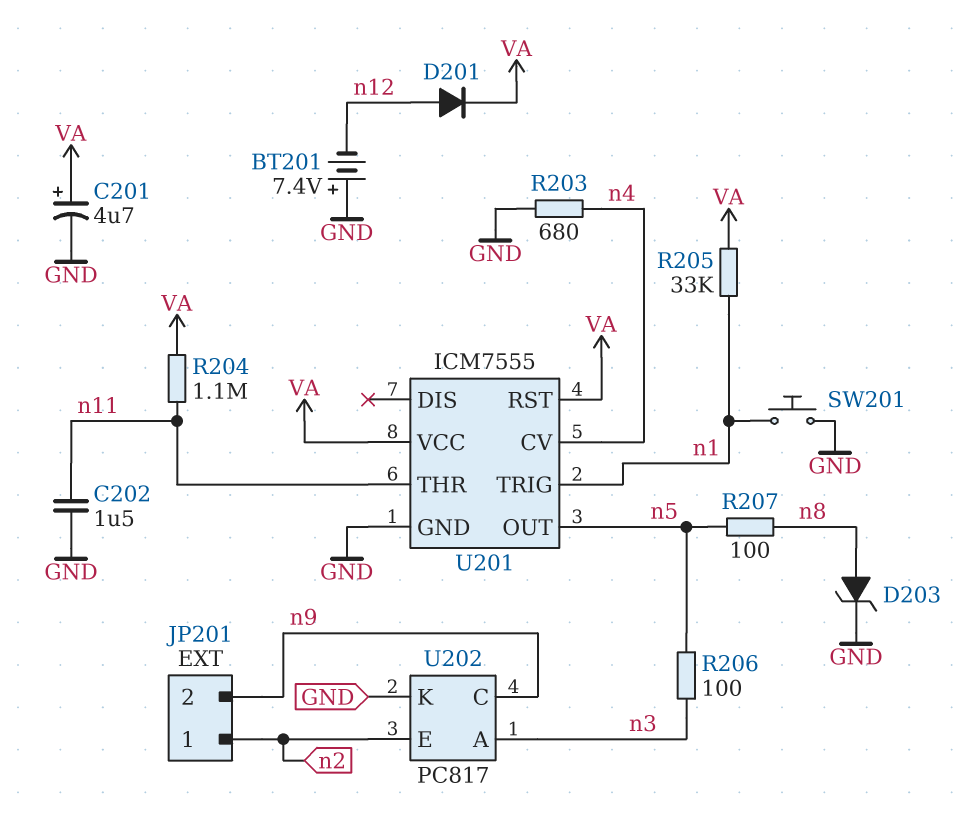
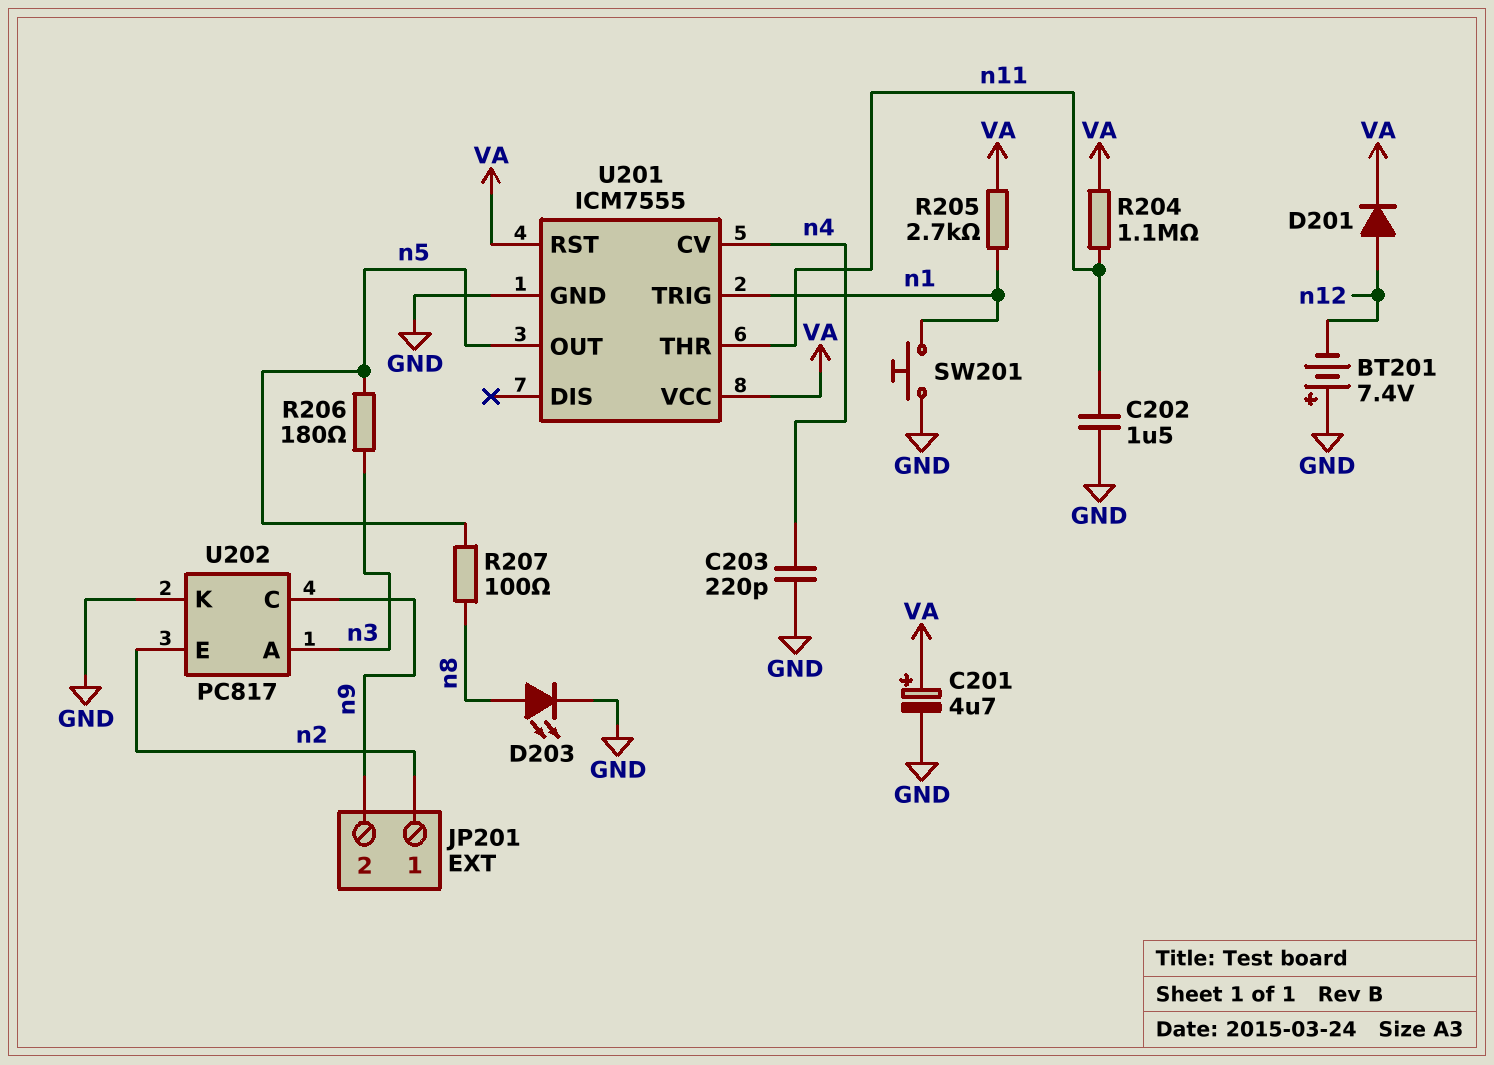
C203: none -> 220pF (GND, n4)
D203: zener (A n8, K GND) -> LED (A n8, K GND)
R203: 680 (GND, n4) -> none
R205: 33k (VA, n1) -> 2.7k (VA, n1)
R206: 100 (n3, n5) -> 180 (n3, n5)

